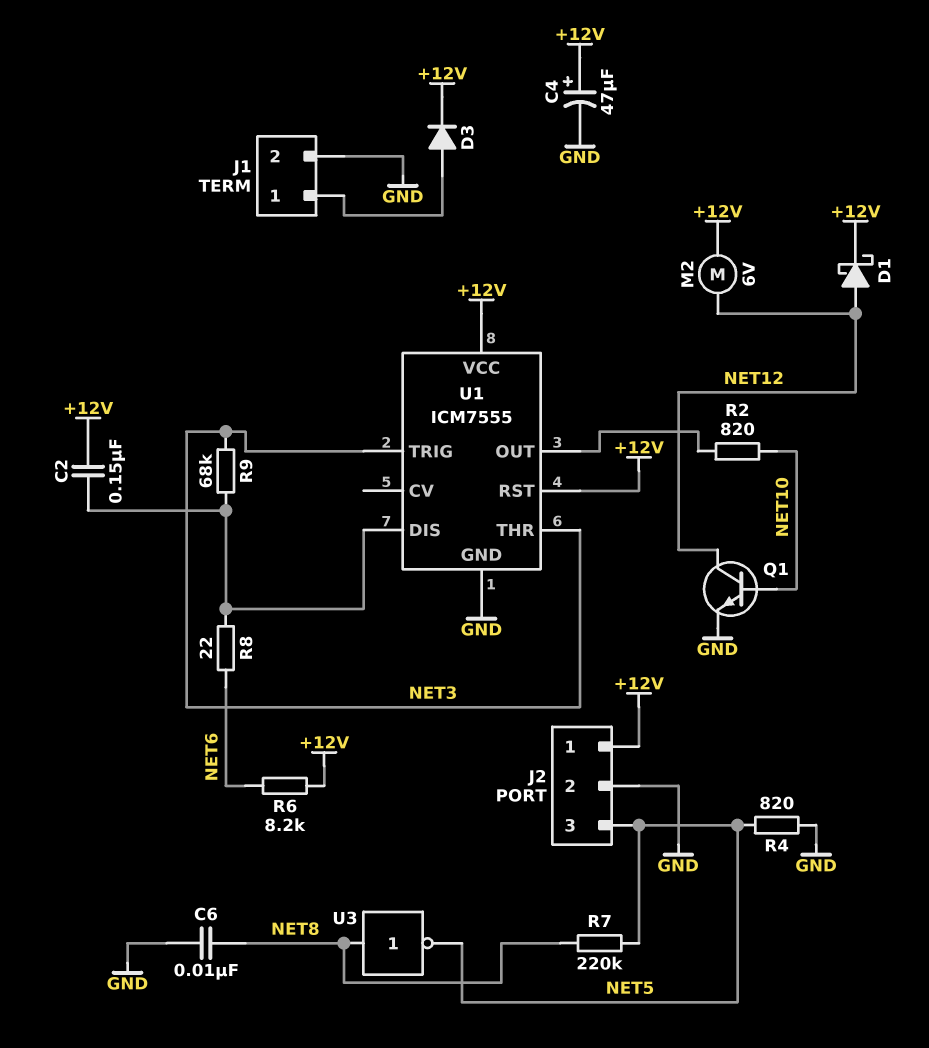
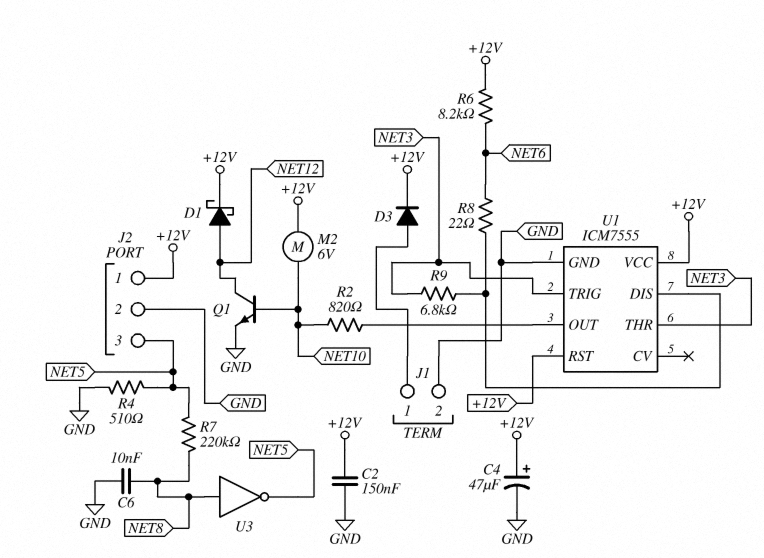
C2: 150nF (+12V, U1/DIS) -> 150nF (+12V, GND)
M2: motor 6V (+12V, NET12) -> motor 6V (+12V, NET10)
R4: 820 (GND, NET5) -> 510 (GND, NET5)
R9: 68k (NET3, U1/DIS) -> 6.8k (NET3, U1/DIS)

